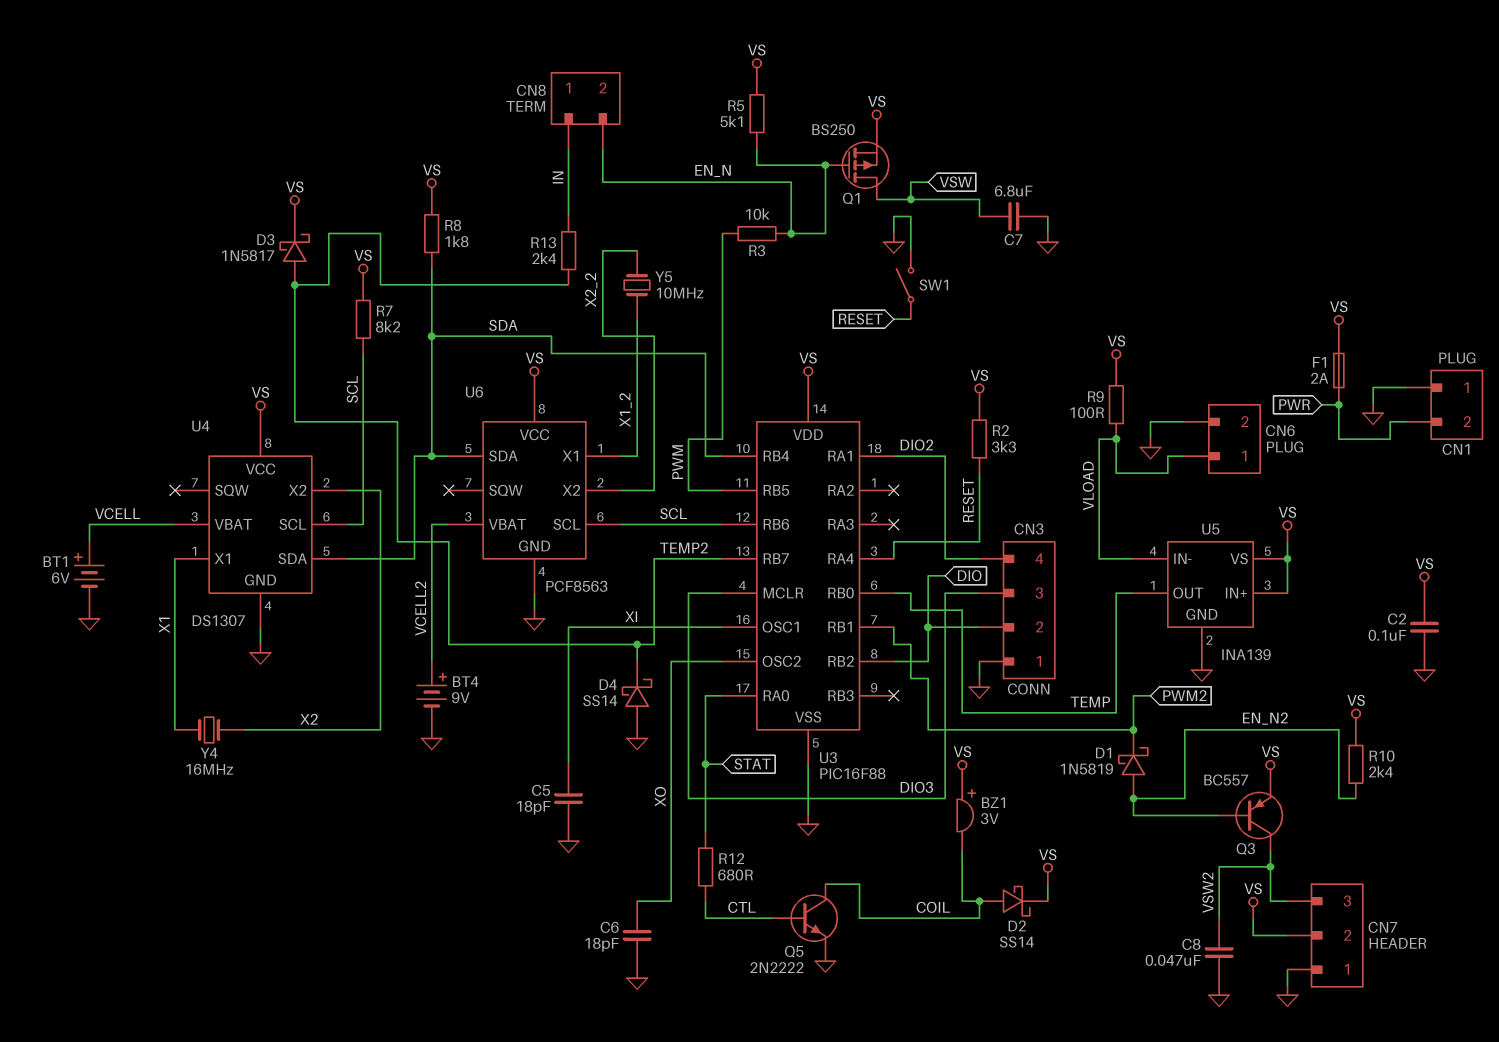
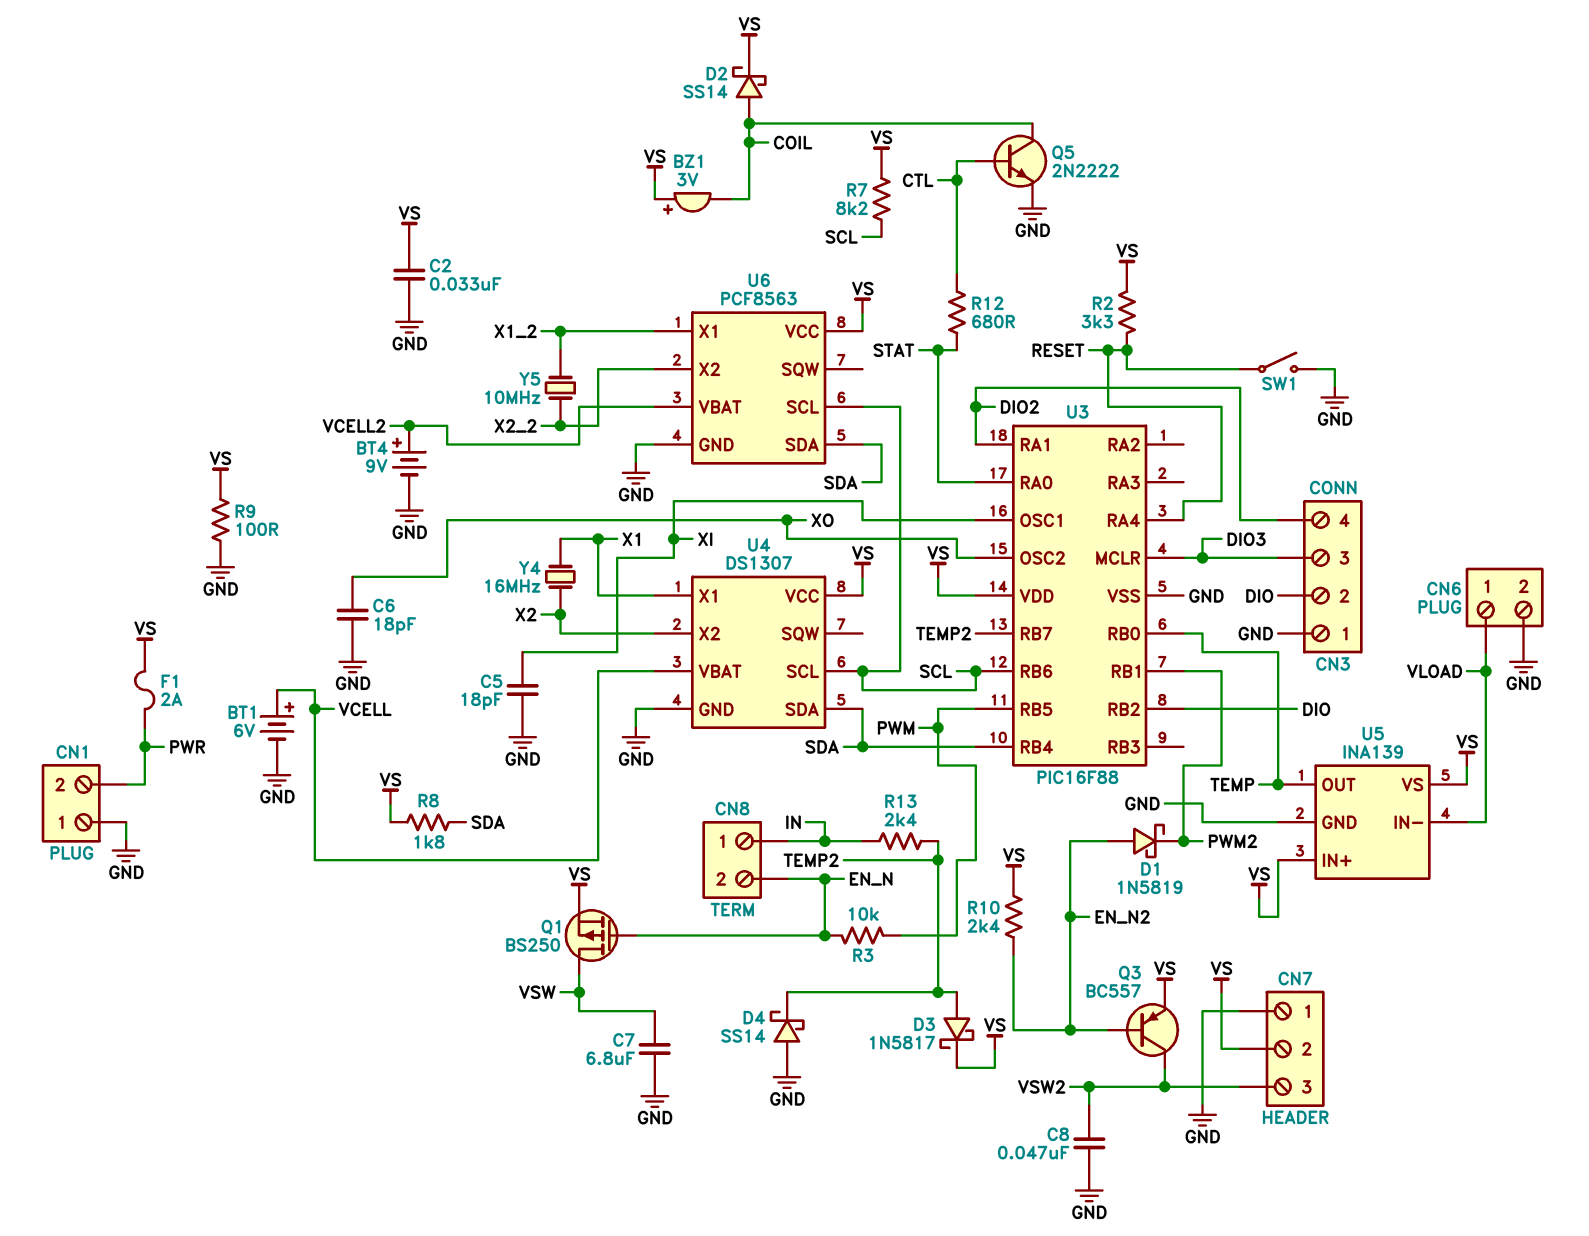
C2: 100nF (GND, VS) -> 33nF (GND, VS)
R5: 5.1k (EN_N, VS) -> none
R9: 100 (VLOAD, VS) -> 100 (GND, VS)

